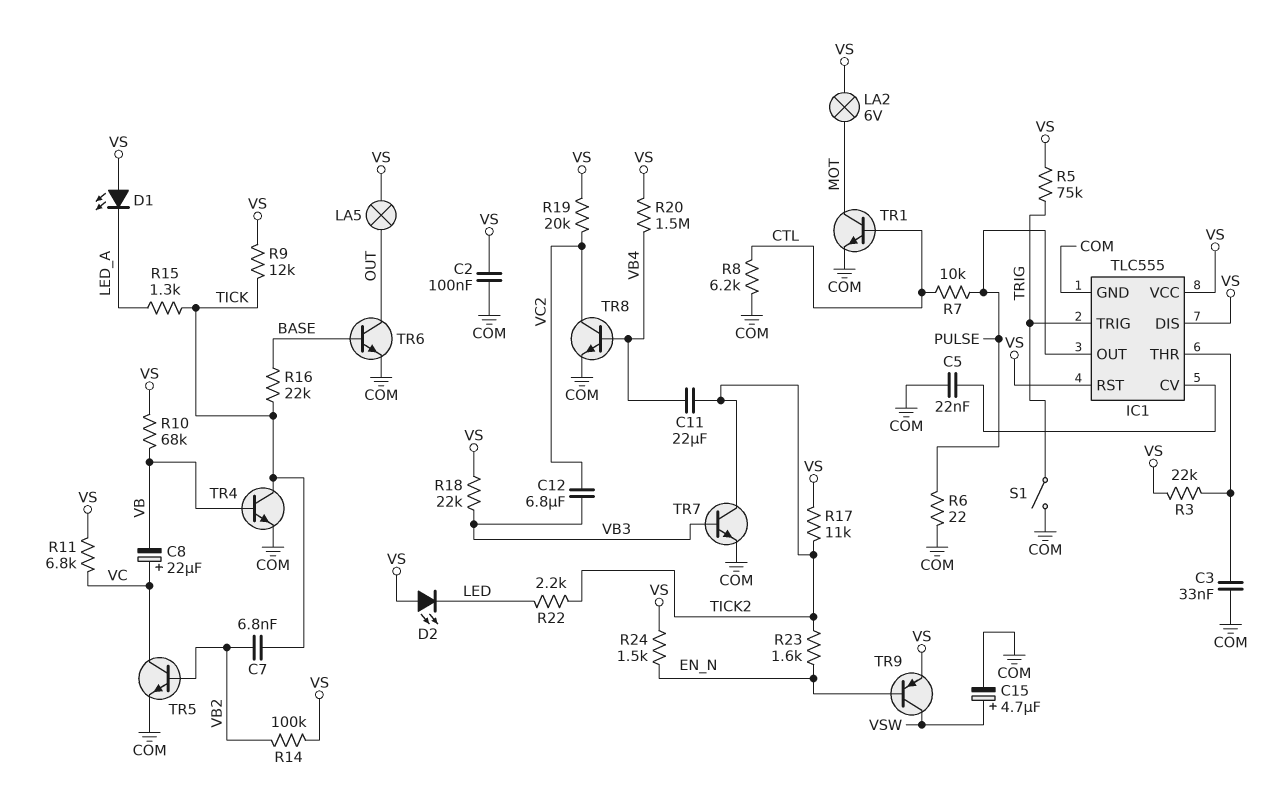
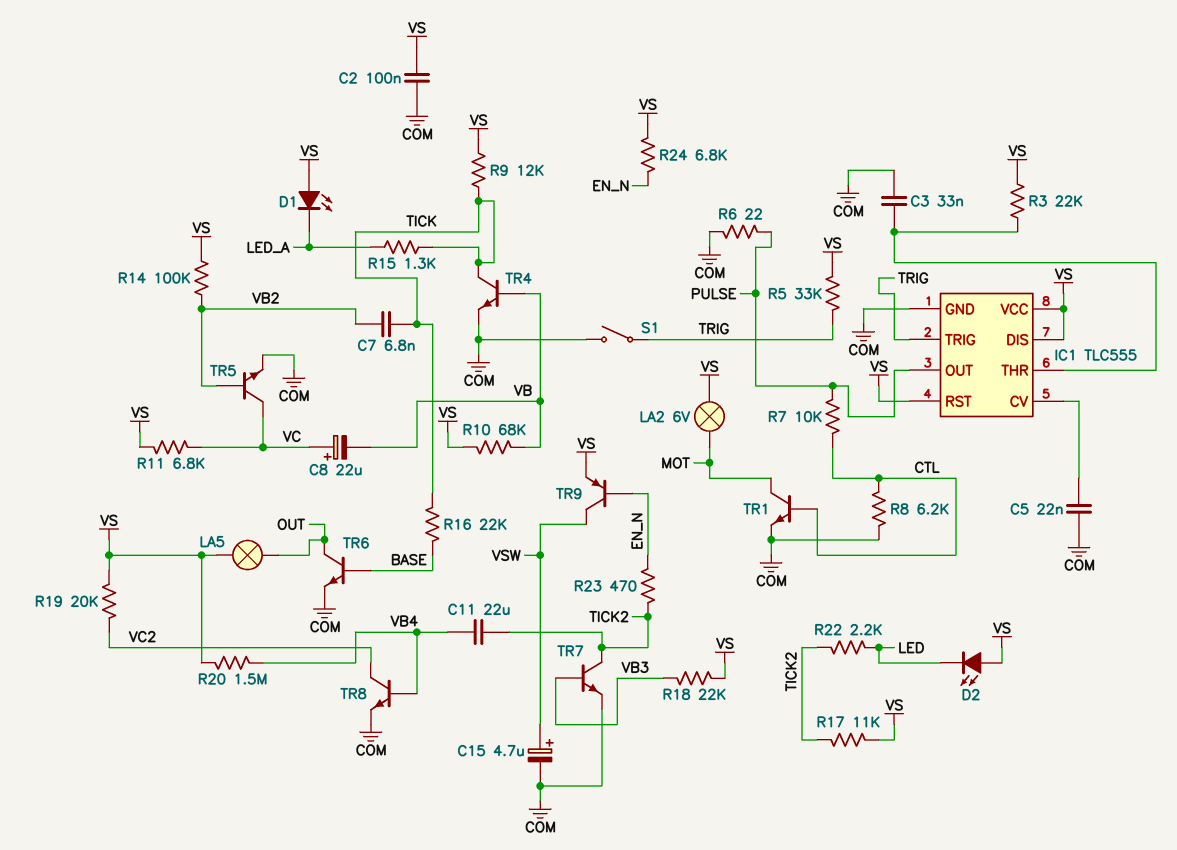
C12: 6.8uF (VB3, VC2) -> none
R5: 75k (TRIG, VS) -> 33k (TRIG, VS)
R23: 1.6k (EN_N, TICK2) -> 470 (EN_N, TICK2)
R24: 1.5k (EN_N, VS) -> 6.8k (EN_N, VS)

